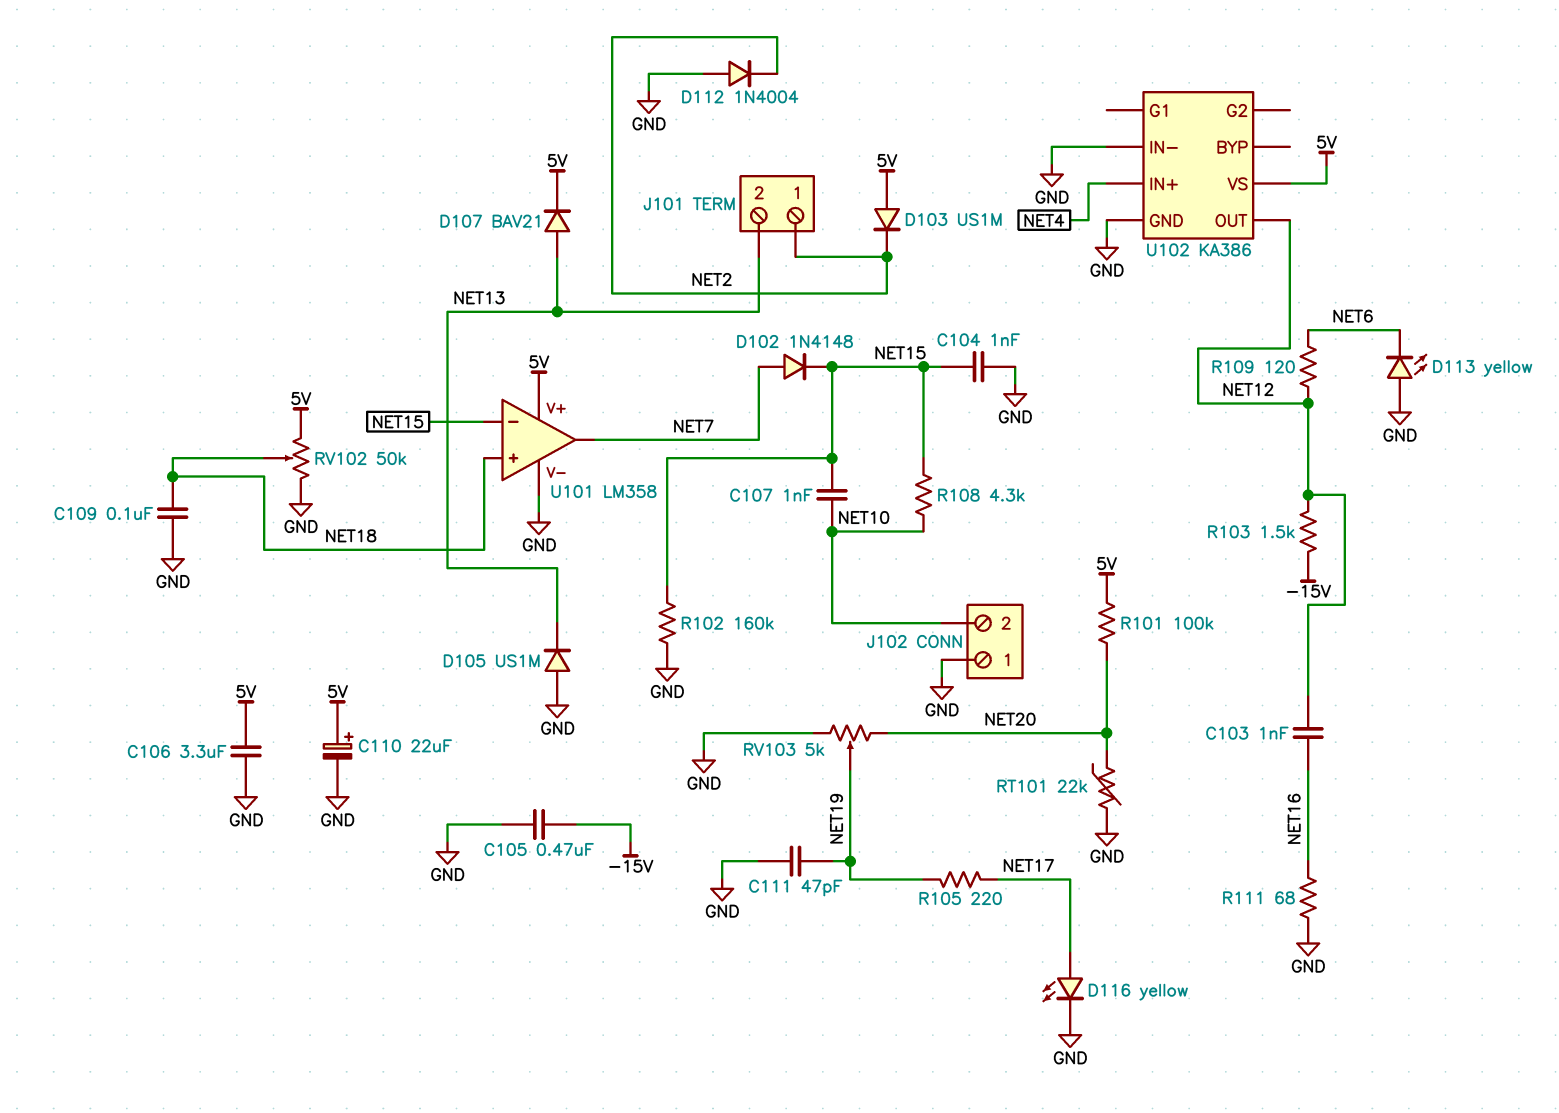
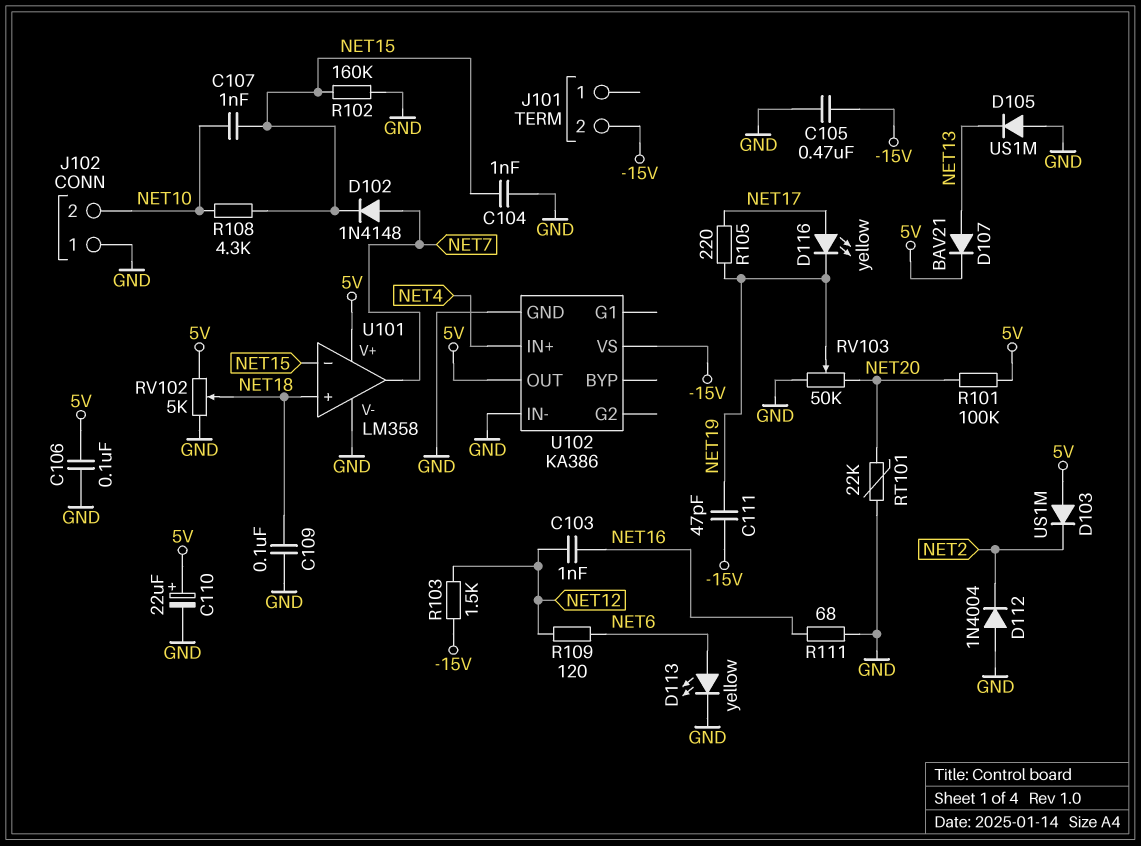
C106: 3.3uF (5V, GND) -> 100nF (5V, GND)
C111: 47pF (GND, NET19) -> 47pF (-15V, NET19)
D113: LED yellow (A GND, K NET6) -> LED yellow (A NET6, K GND)
D116: LED yellow (A NET17, K GND) -> LED yellow (A NET17, K NET19)
J101 pin 1: NET2 -> none
J101 pin 2: NET13 -> -15V
RV102: 50k (5V, GND, wiper NET18) -> 5k (5V, GND, wiper NET18)
RV103: 5k (GND, NET20, wiper NET19) -> 50k (GND, NET20, wiper NET19)
U102 pin OUT: NET12 -> 5V
U102 pin VS: 5V -> -15V

